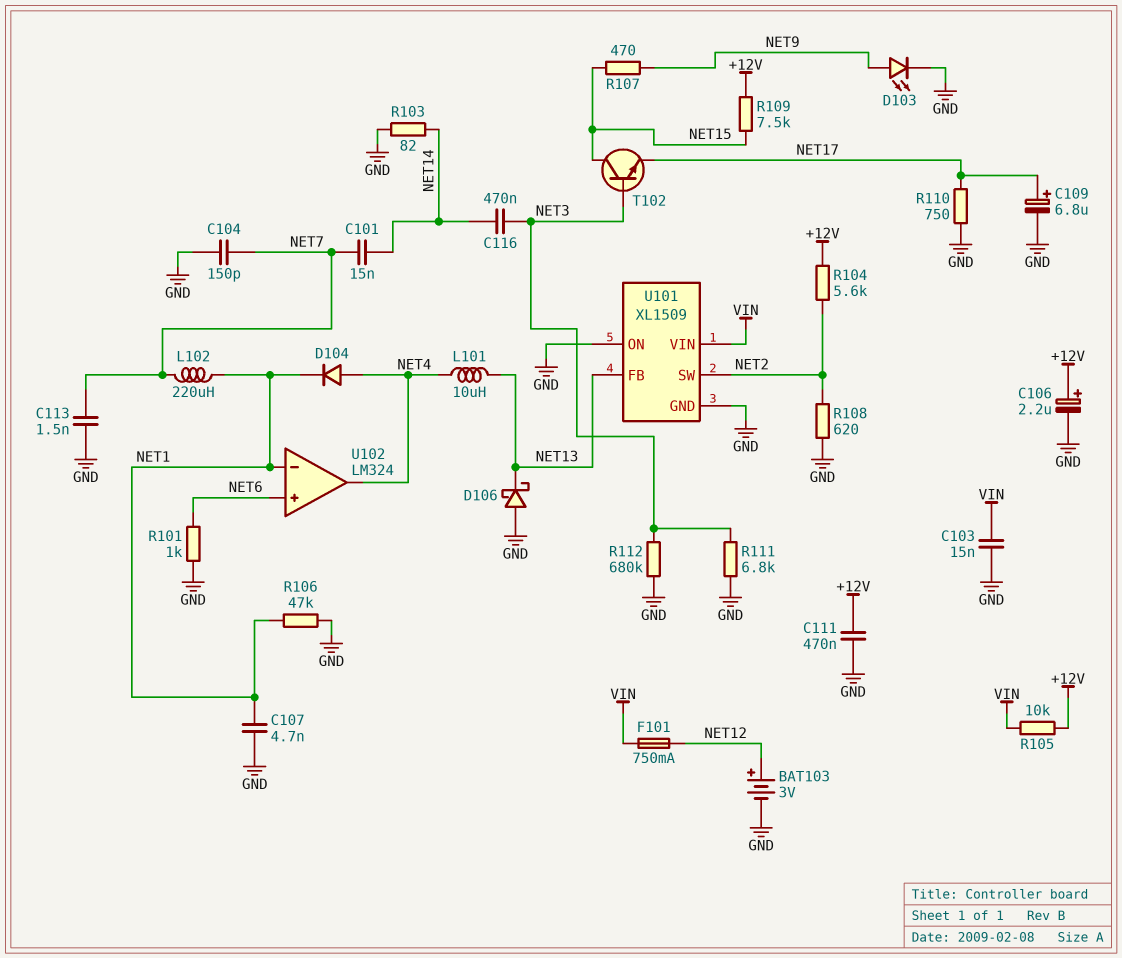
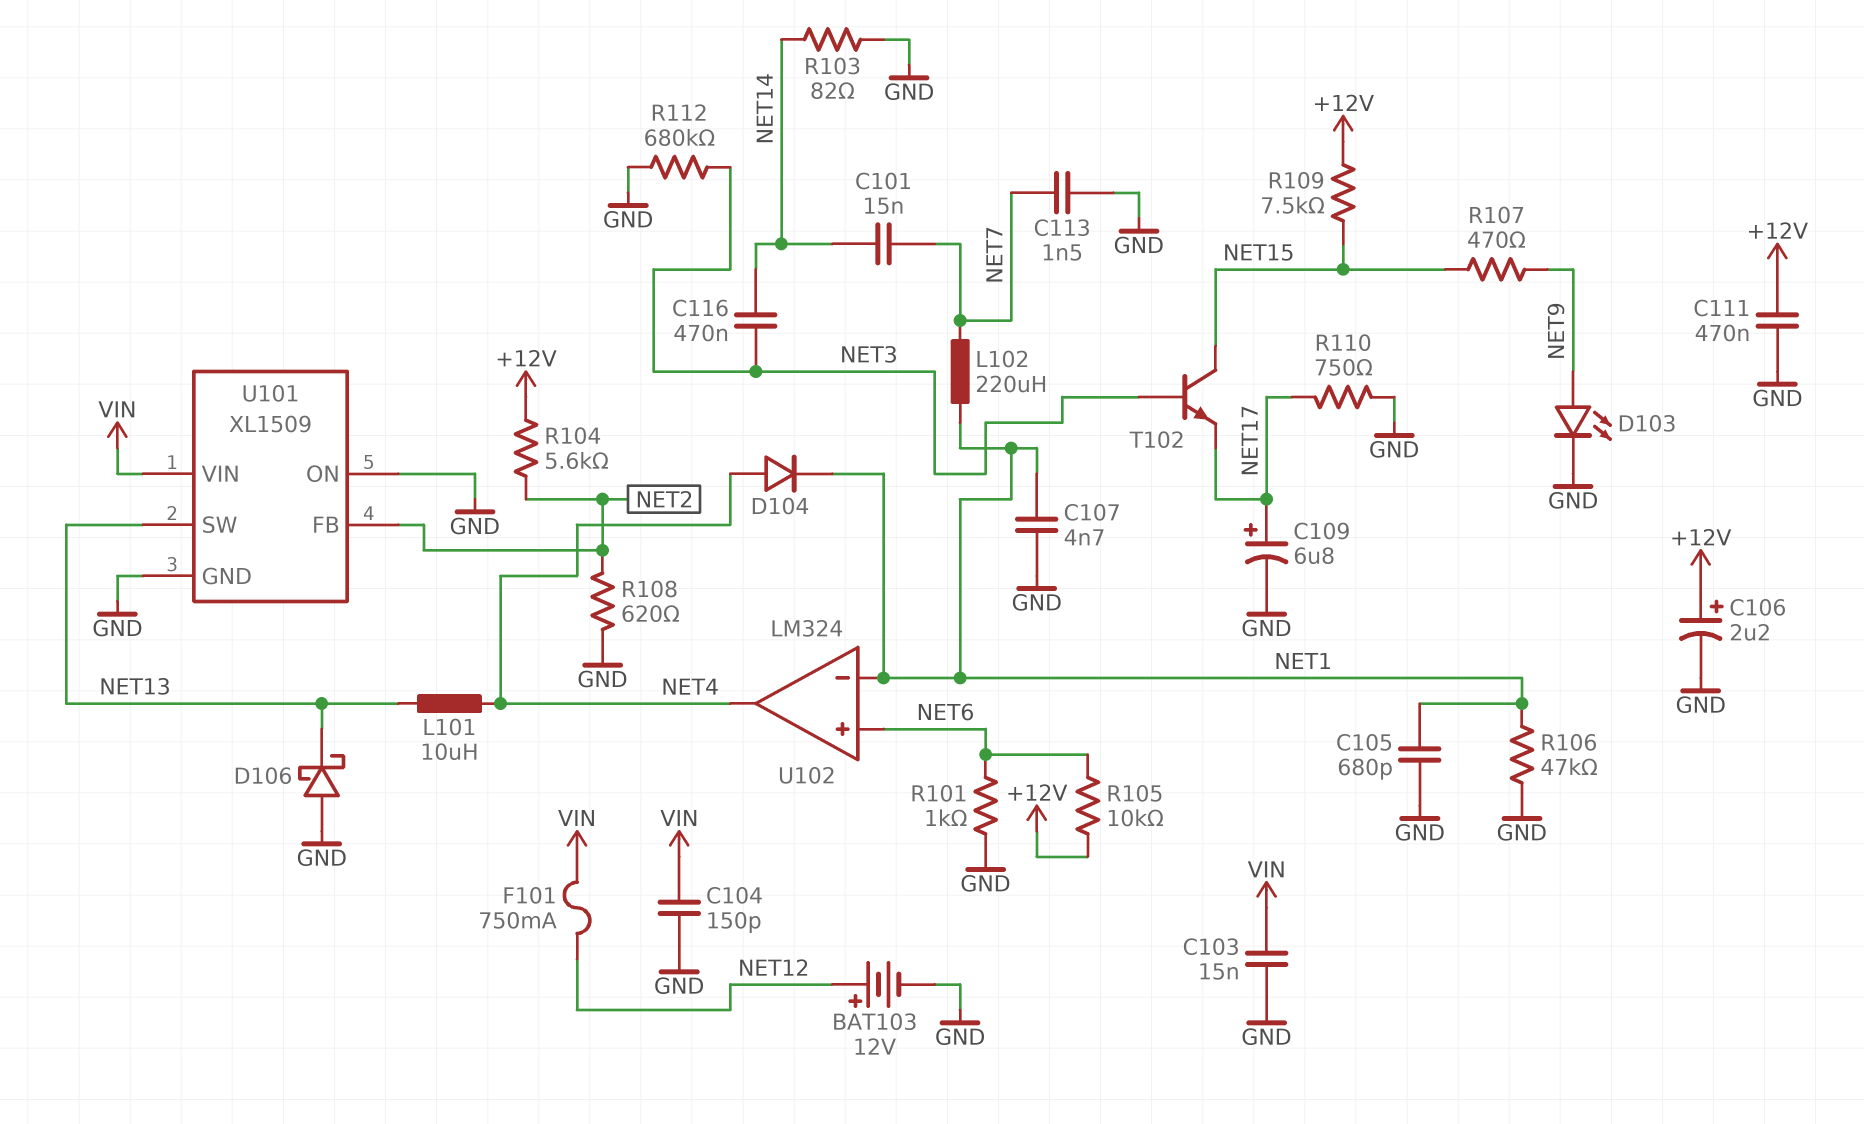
BAT103: 3V (plus NET12, minus GND) -> 12V (plus NET12, minus GND)
C104: 150pF (GND, NET7) -> 150pF (GND, VIN)
C105: none -> 680pF (GND, NET1)
R105: 10k (+12V, VIN) -> 10k (+12V, NET6)
R111: 6.8k (GND, NET3) -> none
U101 pin FB: NET13 -> NET2
U101 pin SW: NET2 -> NET13

